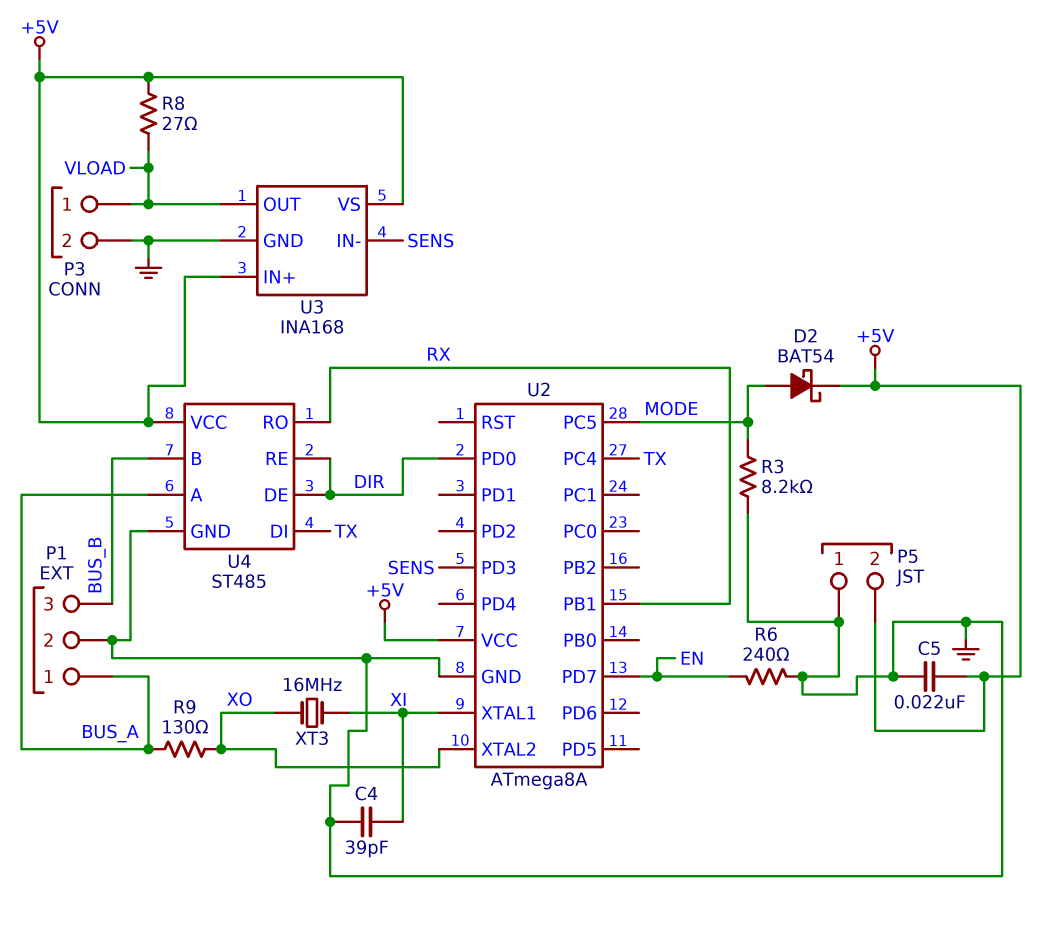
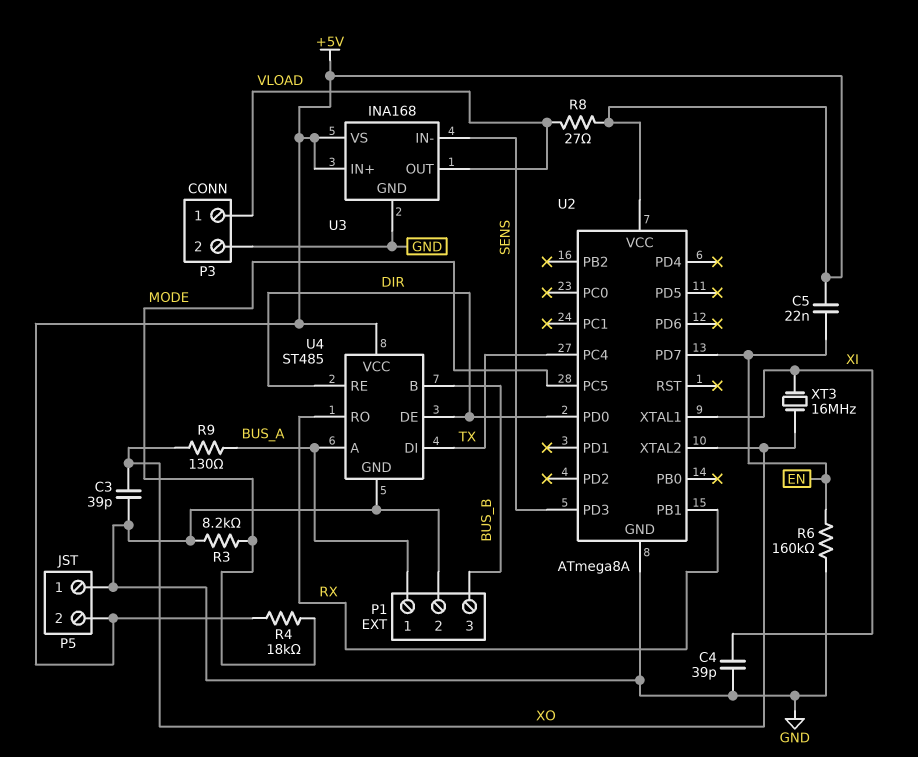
C3: none -> 39pF (GND, XO)
C5: 22nF (+5V, GND) -> 22nF (+5V, EN)
D2: schottky BAT54 (A MODE, K +5V) -> none
R4: none -> 18k (+5V, MODE)
R6: 240 (EN, GND) -> 160k (EN, GND)

